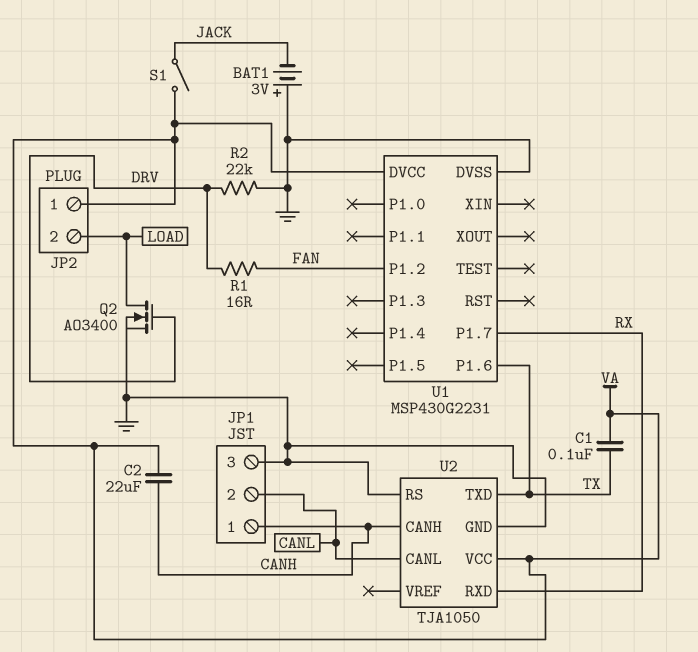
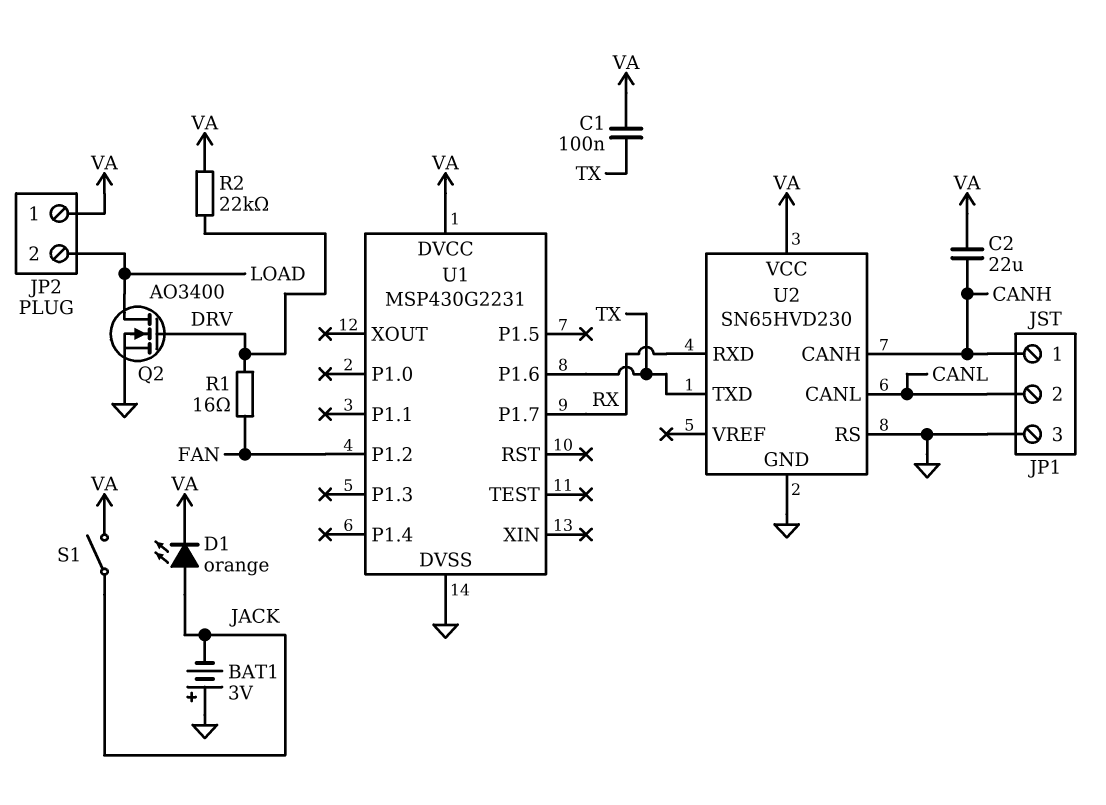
D1: none -> LED orange (A JACK, K VA)
R2: 22k (DRV, GND) -> 22k (DRV, VA)
U2: TJA1050 -> SN65HVD230

